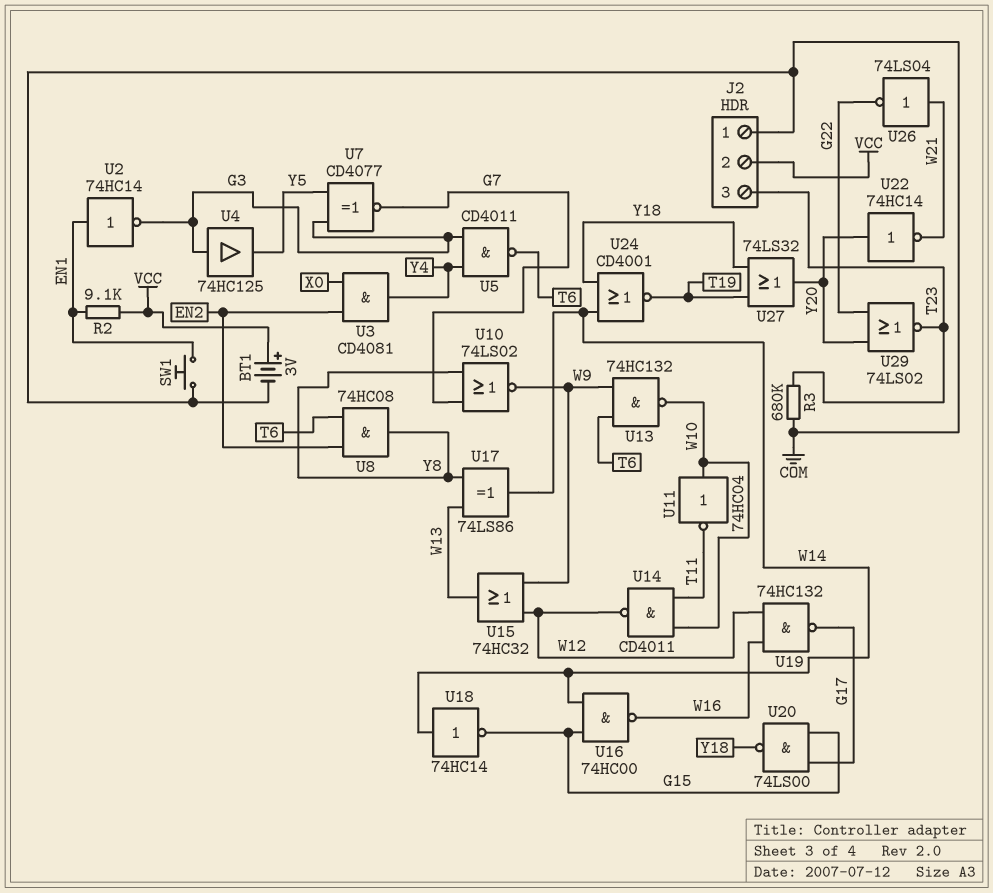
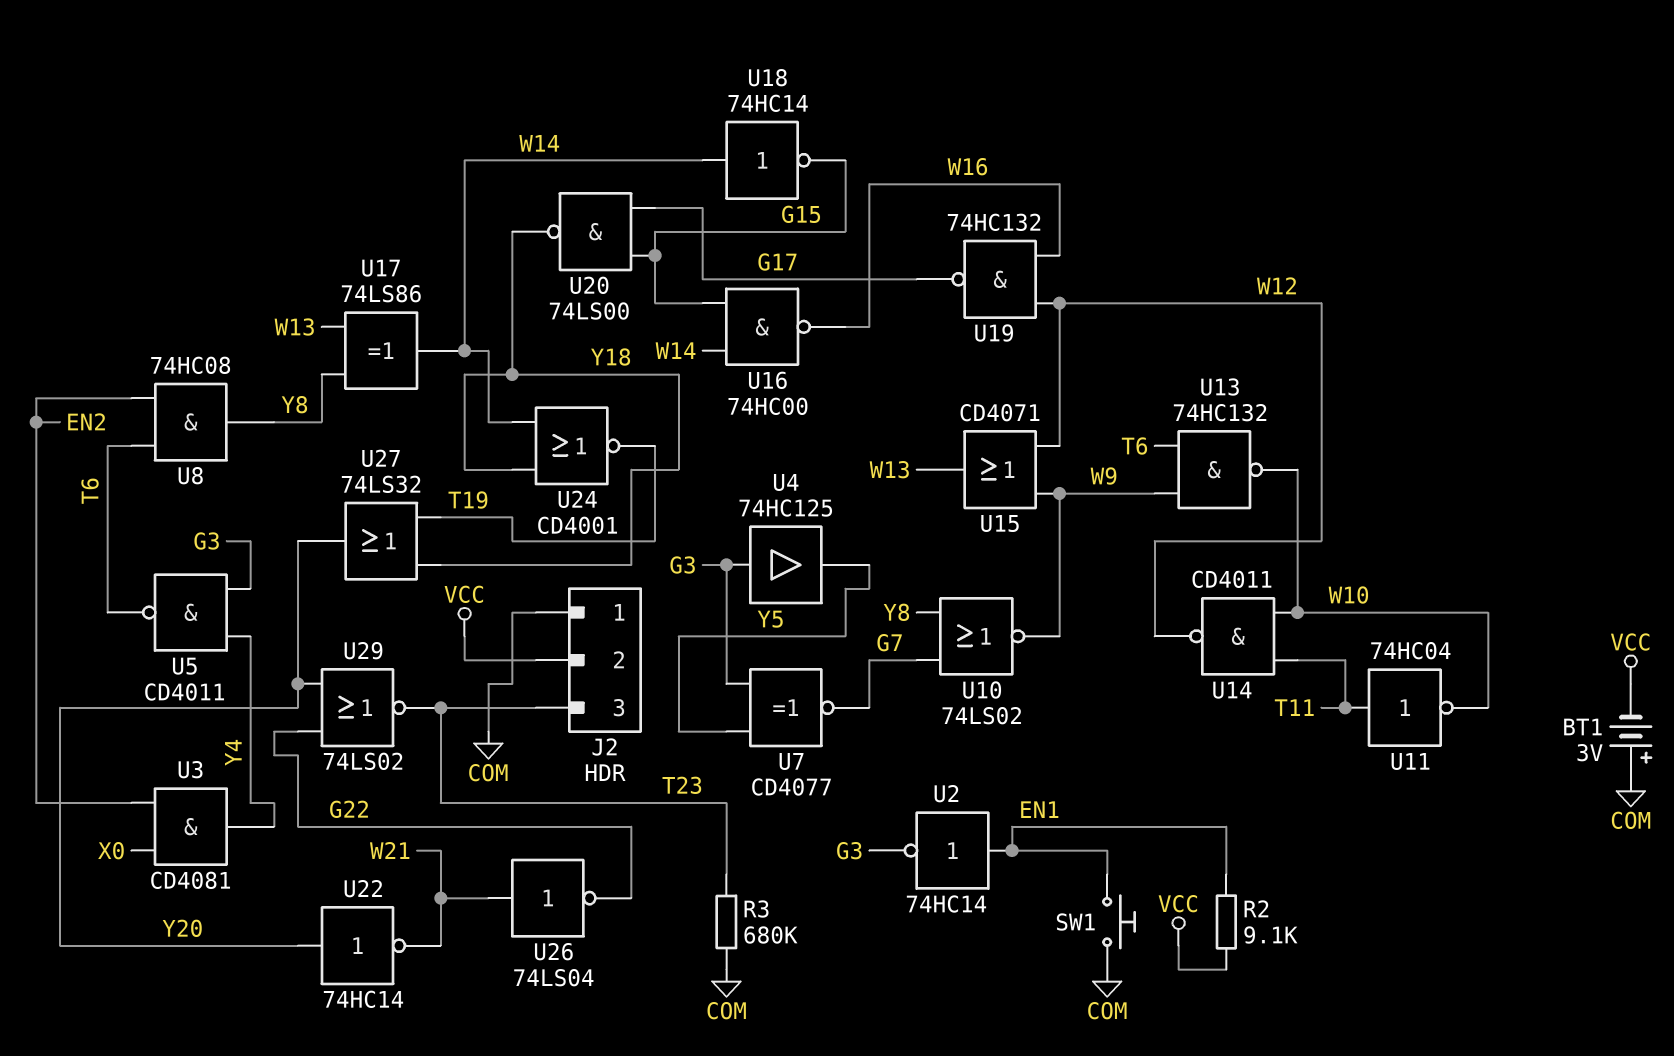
BT1: 3V (plus VCC, minus COM) -> 3V (plus COM, minus VCC)
U11: NOT 74HC04 (in W10, out T11) -> NOT 74HC04 (in T11, out W10)
U15: OR 74HC32 (in W9, in W12, out W13) -> OR CD4071 (in W9, in W12, out W13)

